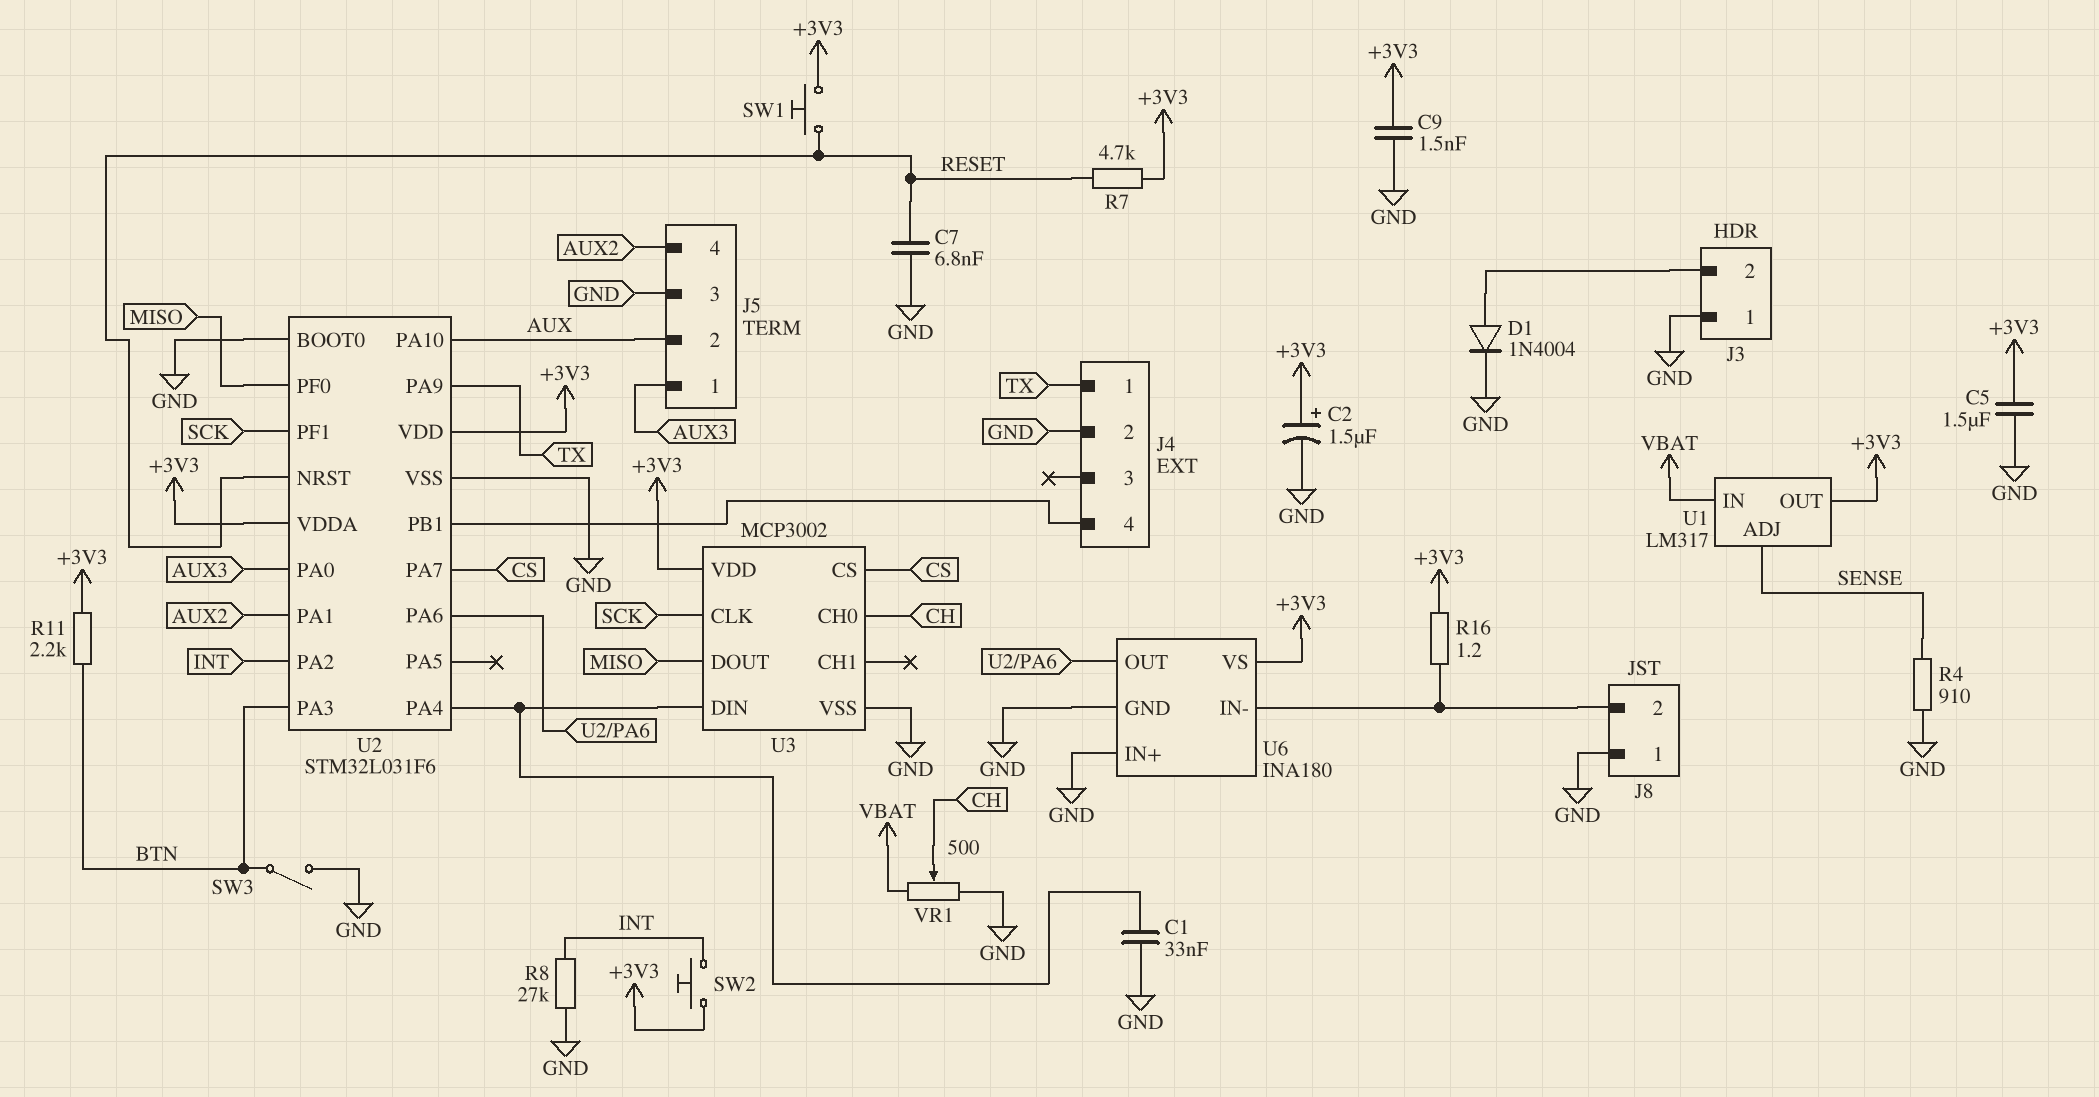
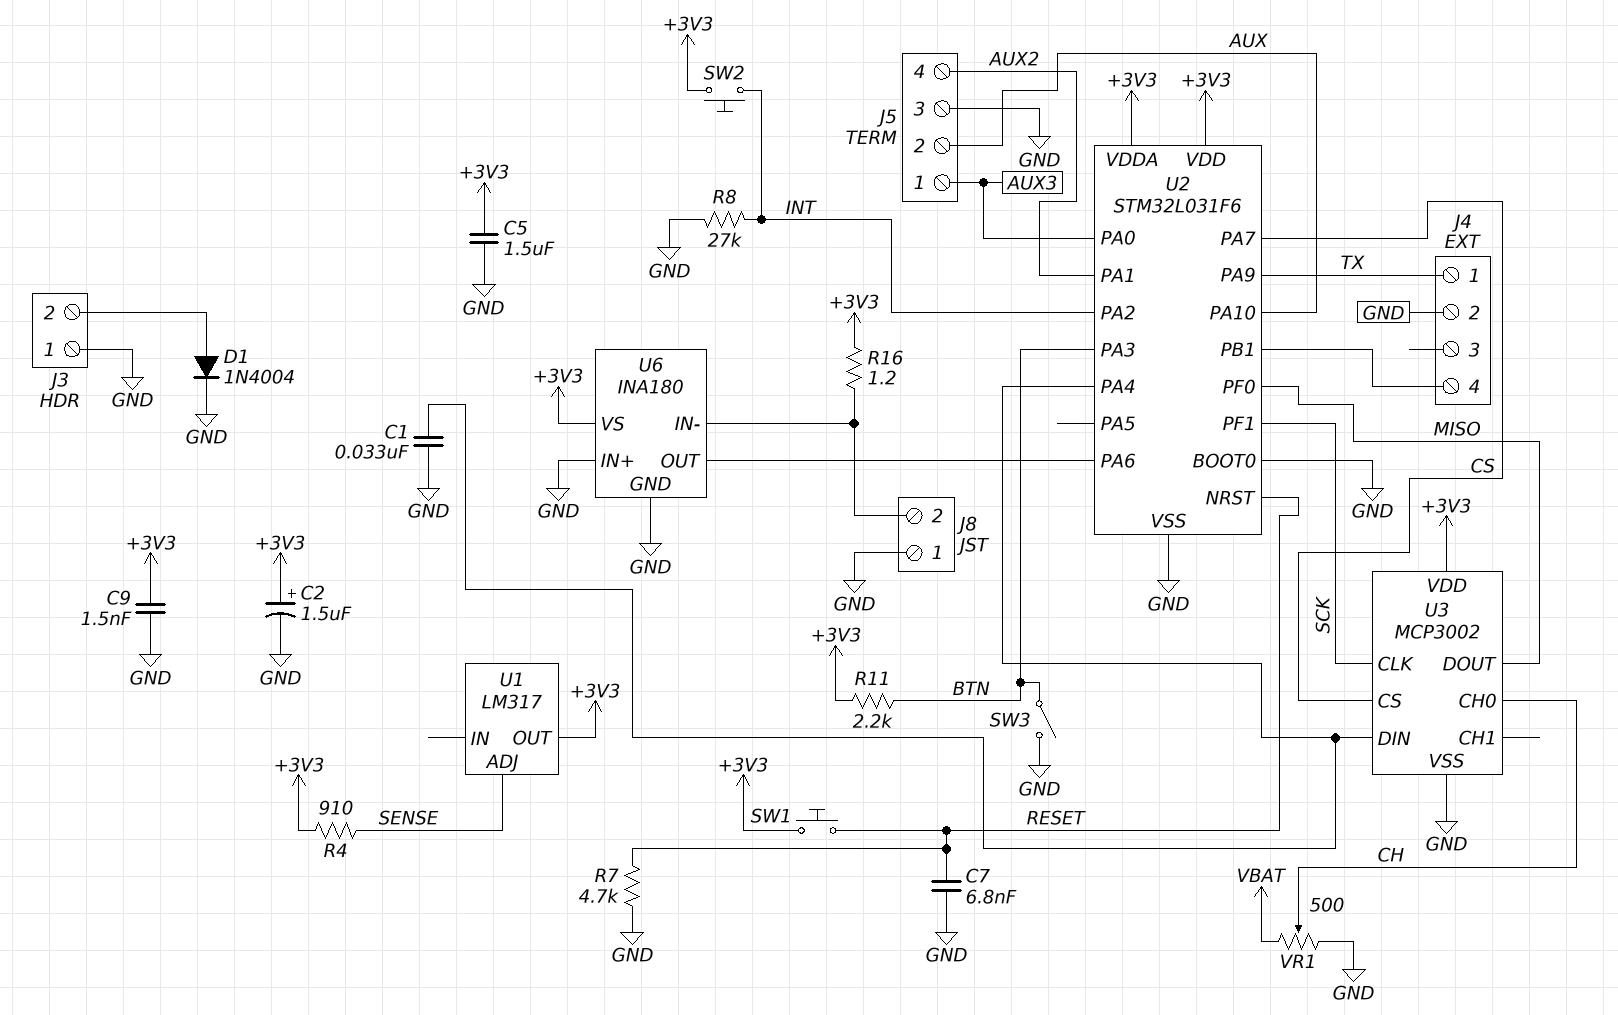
R4: 910 (GND, SENSE) -> 910 (+3V3, SENSE)
R7: 4.7k (+3V3, RESET) -> 4.7k (GND, RESET)
U1 pin IN: VBAT -> none

